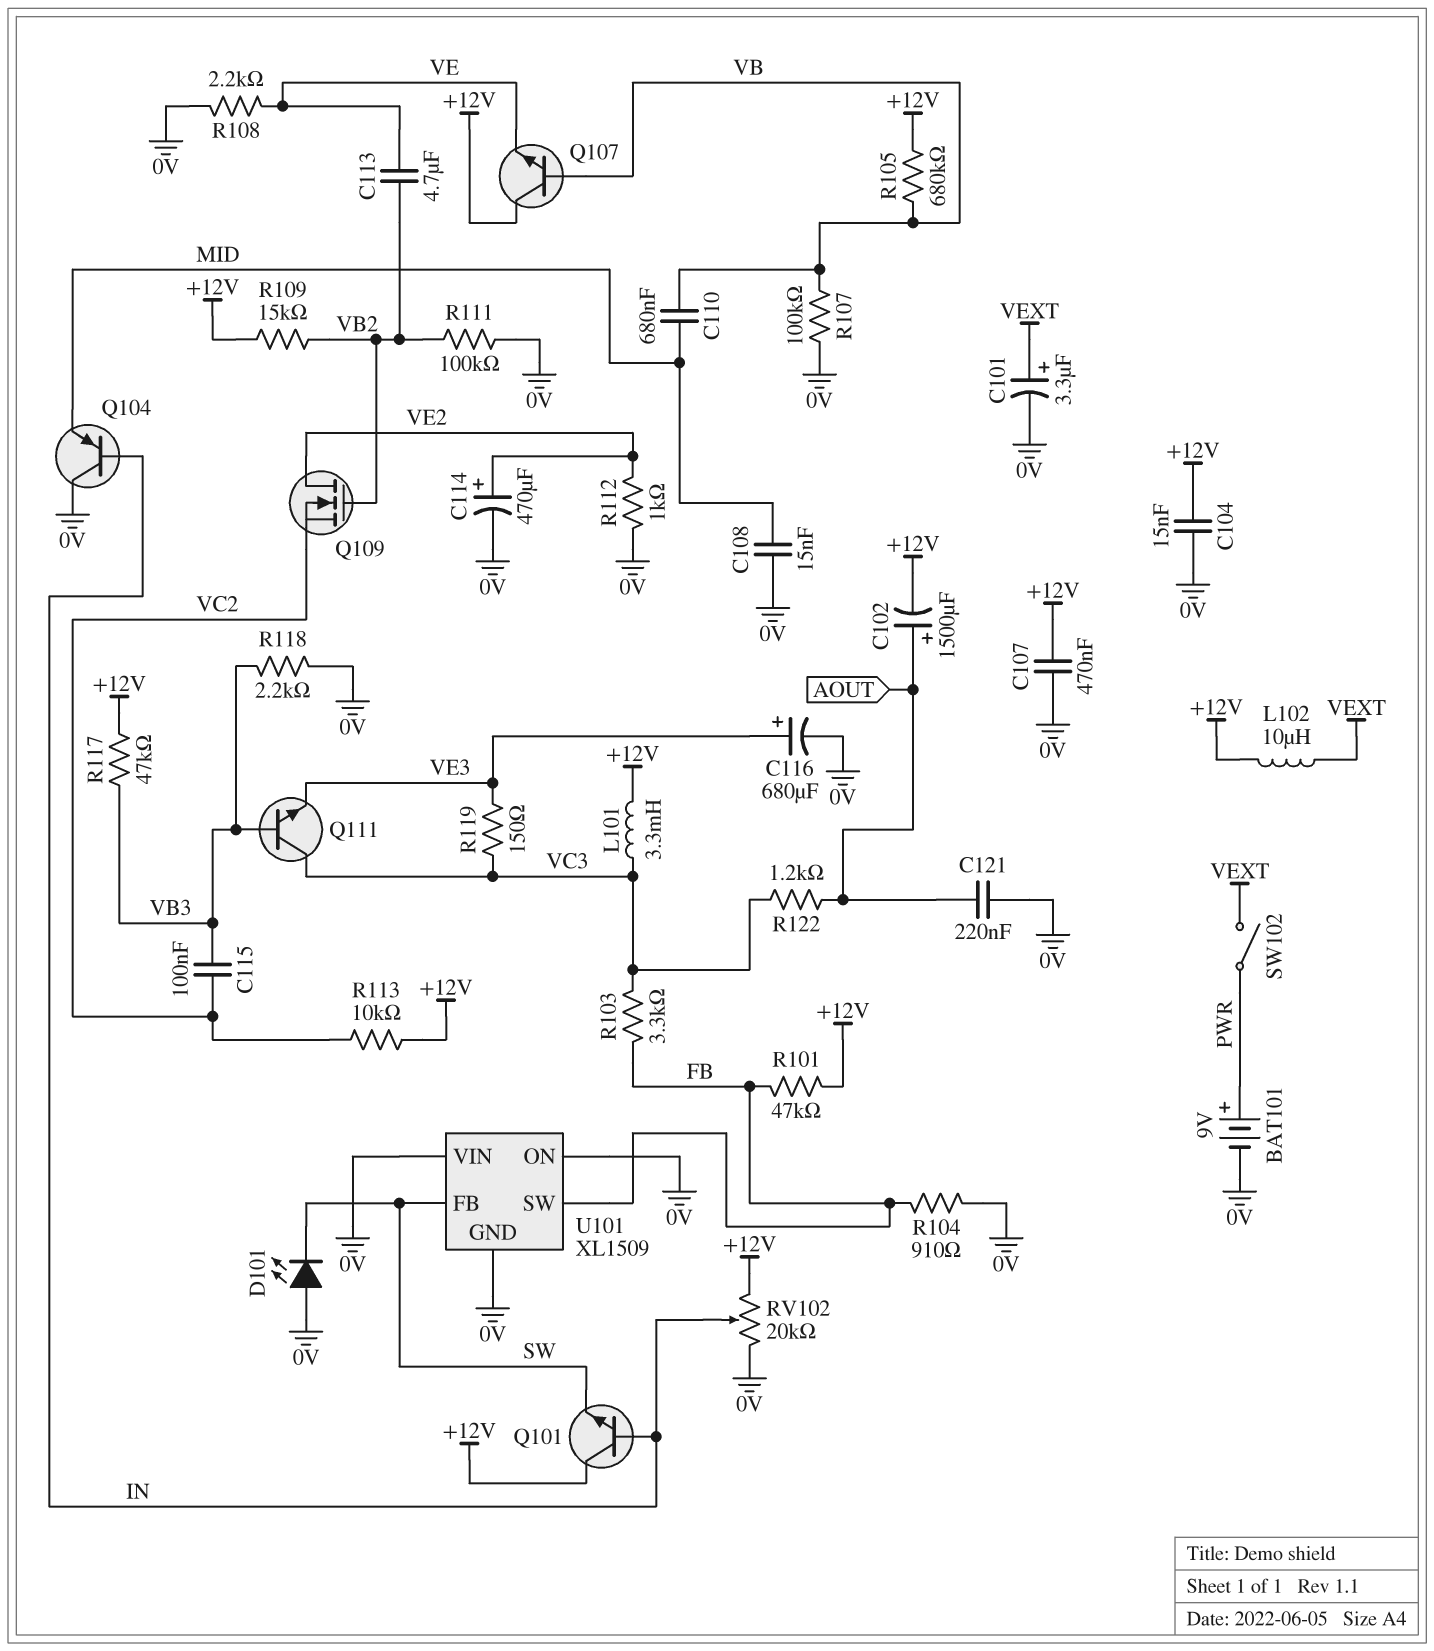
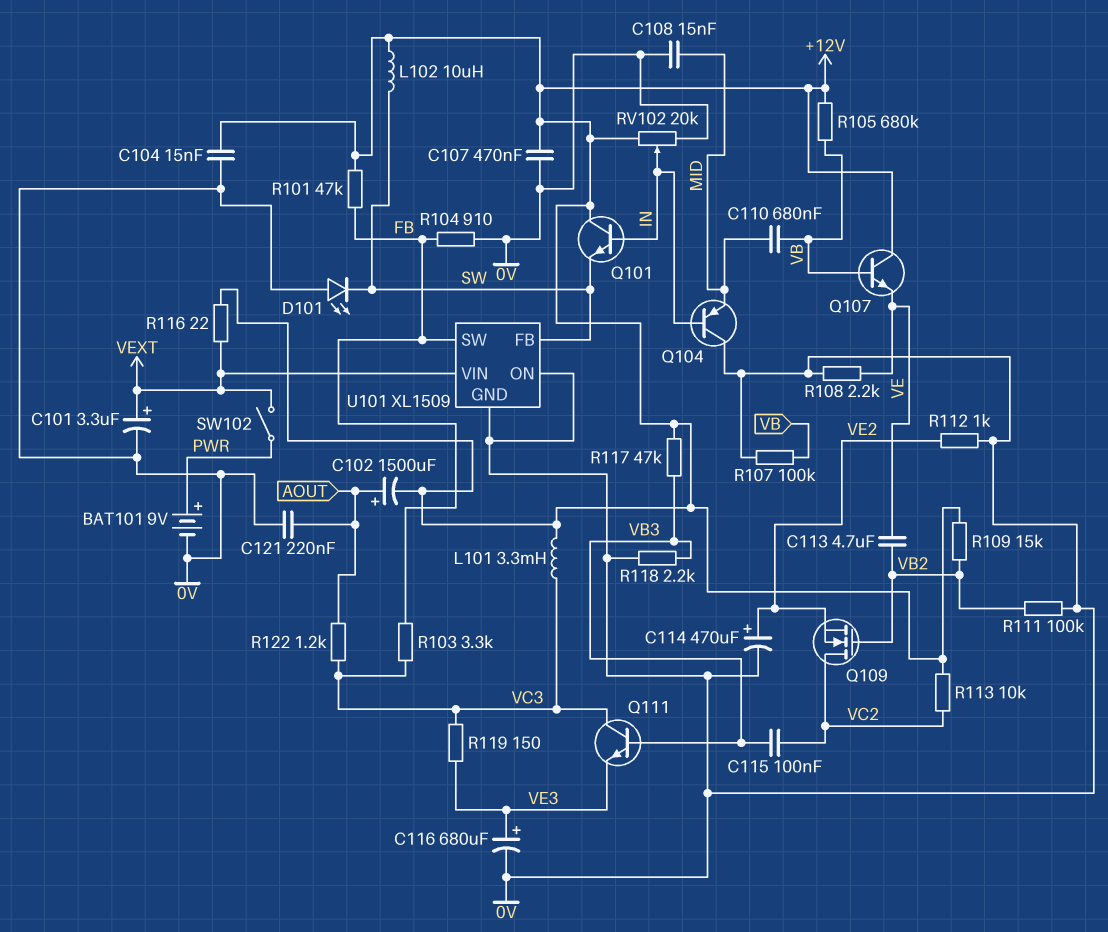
L102: 10uH (+12V, VEXT) -> 10uH (+12V, SW)
Q109: NMOS (G VB2, D VE2, S VC2) -> NMOS (G VB2, D VC2, S VE2)
R116: none -> 22 (+12V, VEXT)
U101 pin VIN: 0V -> VEXT

